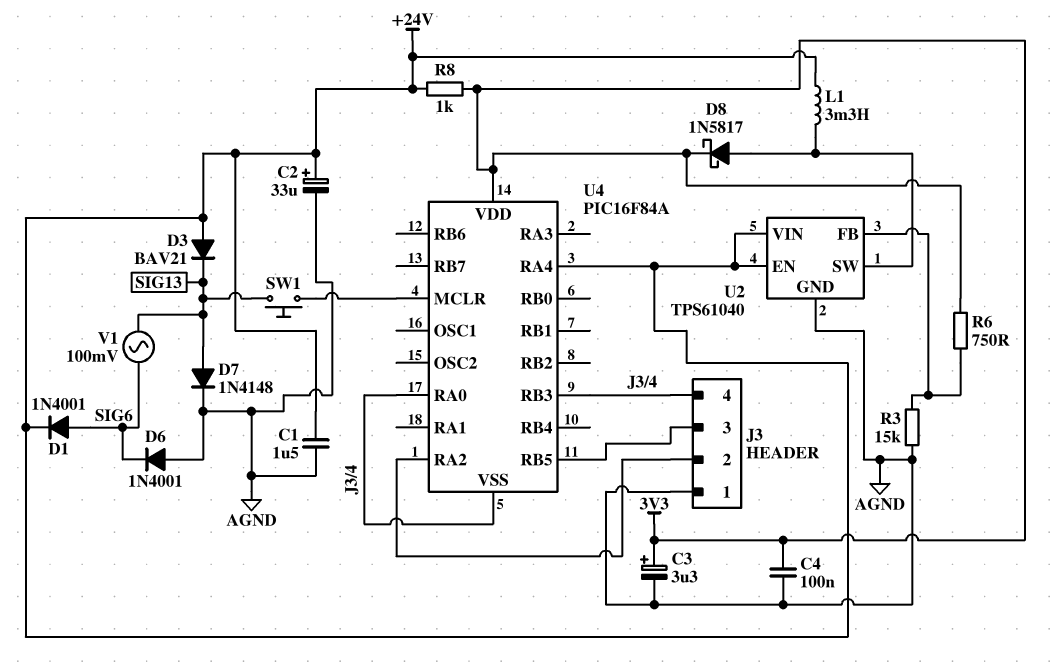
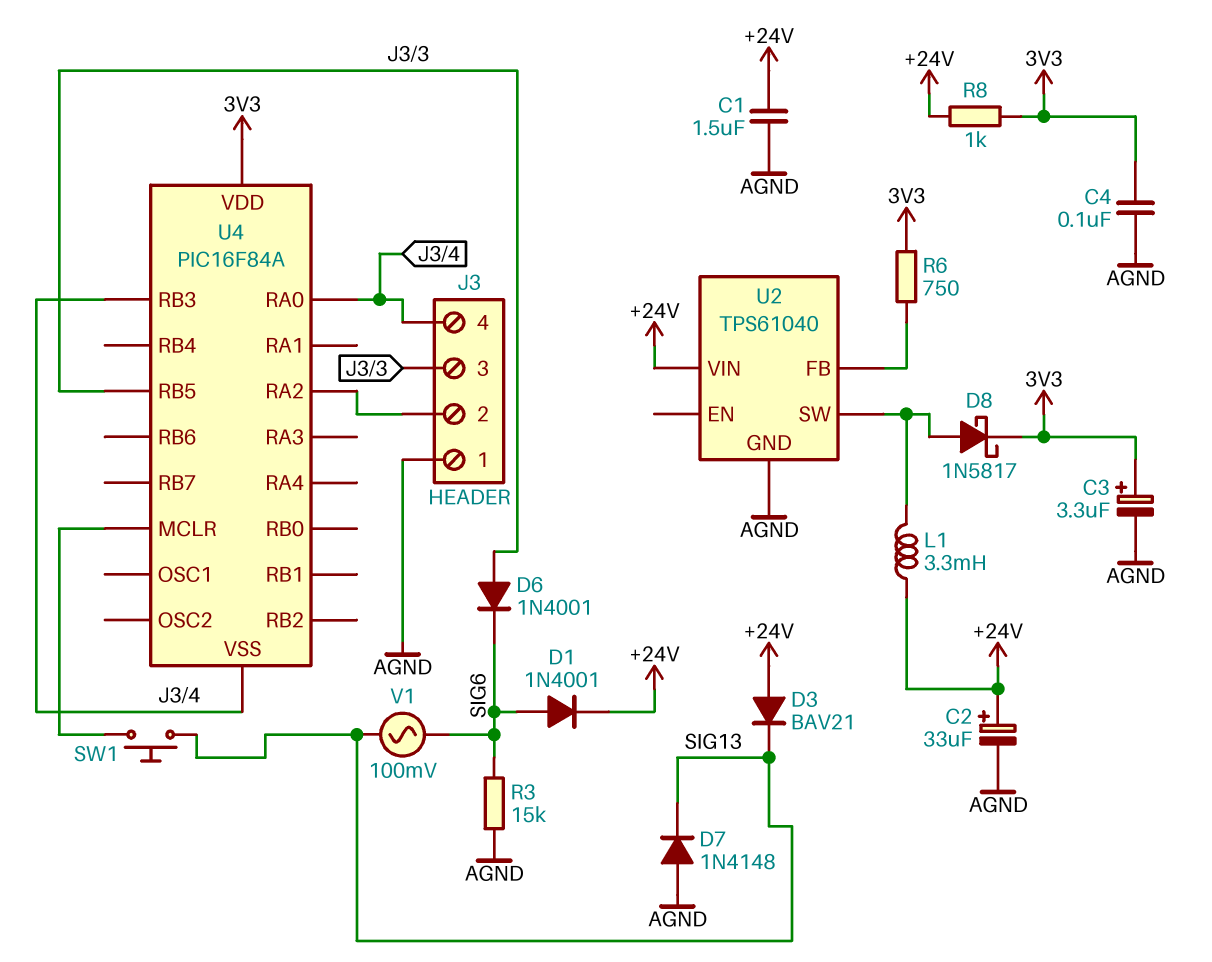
D6: diode 1N4001 (A AGND, K SIG6) -> diode 1N4001 (A J3/3, K SIG6)
D7: diode 1N4148 (A SIG13, K AGND) -> diode 1N4148 (A AGND, K SIG13)
R3: 15k (AGND, U2/FB) -> 15k (AGND, SIG6)
U2 pin EN: +24V -> none
U4 pin RA4: +24V -> none

